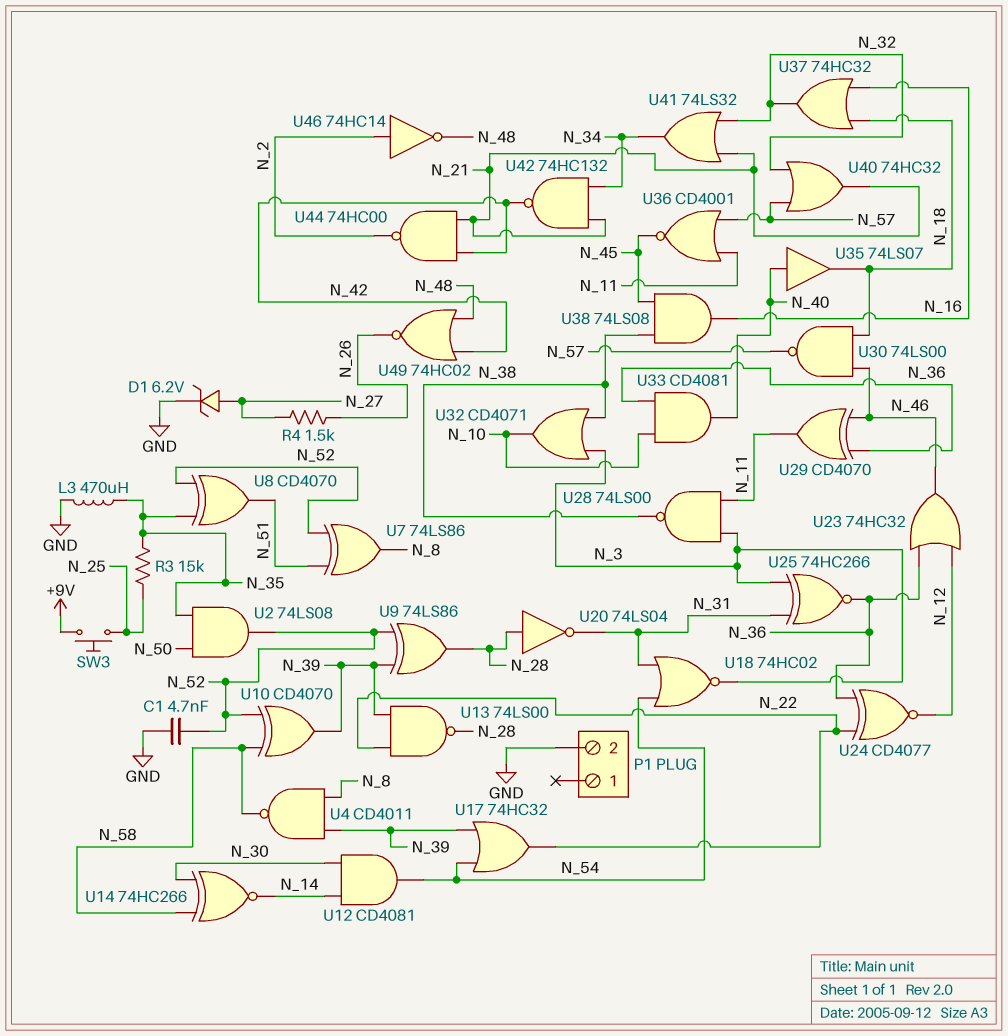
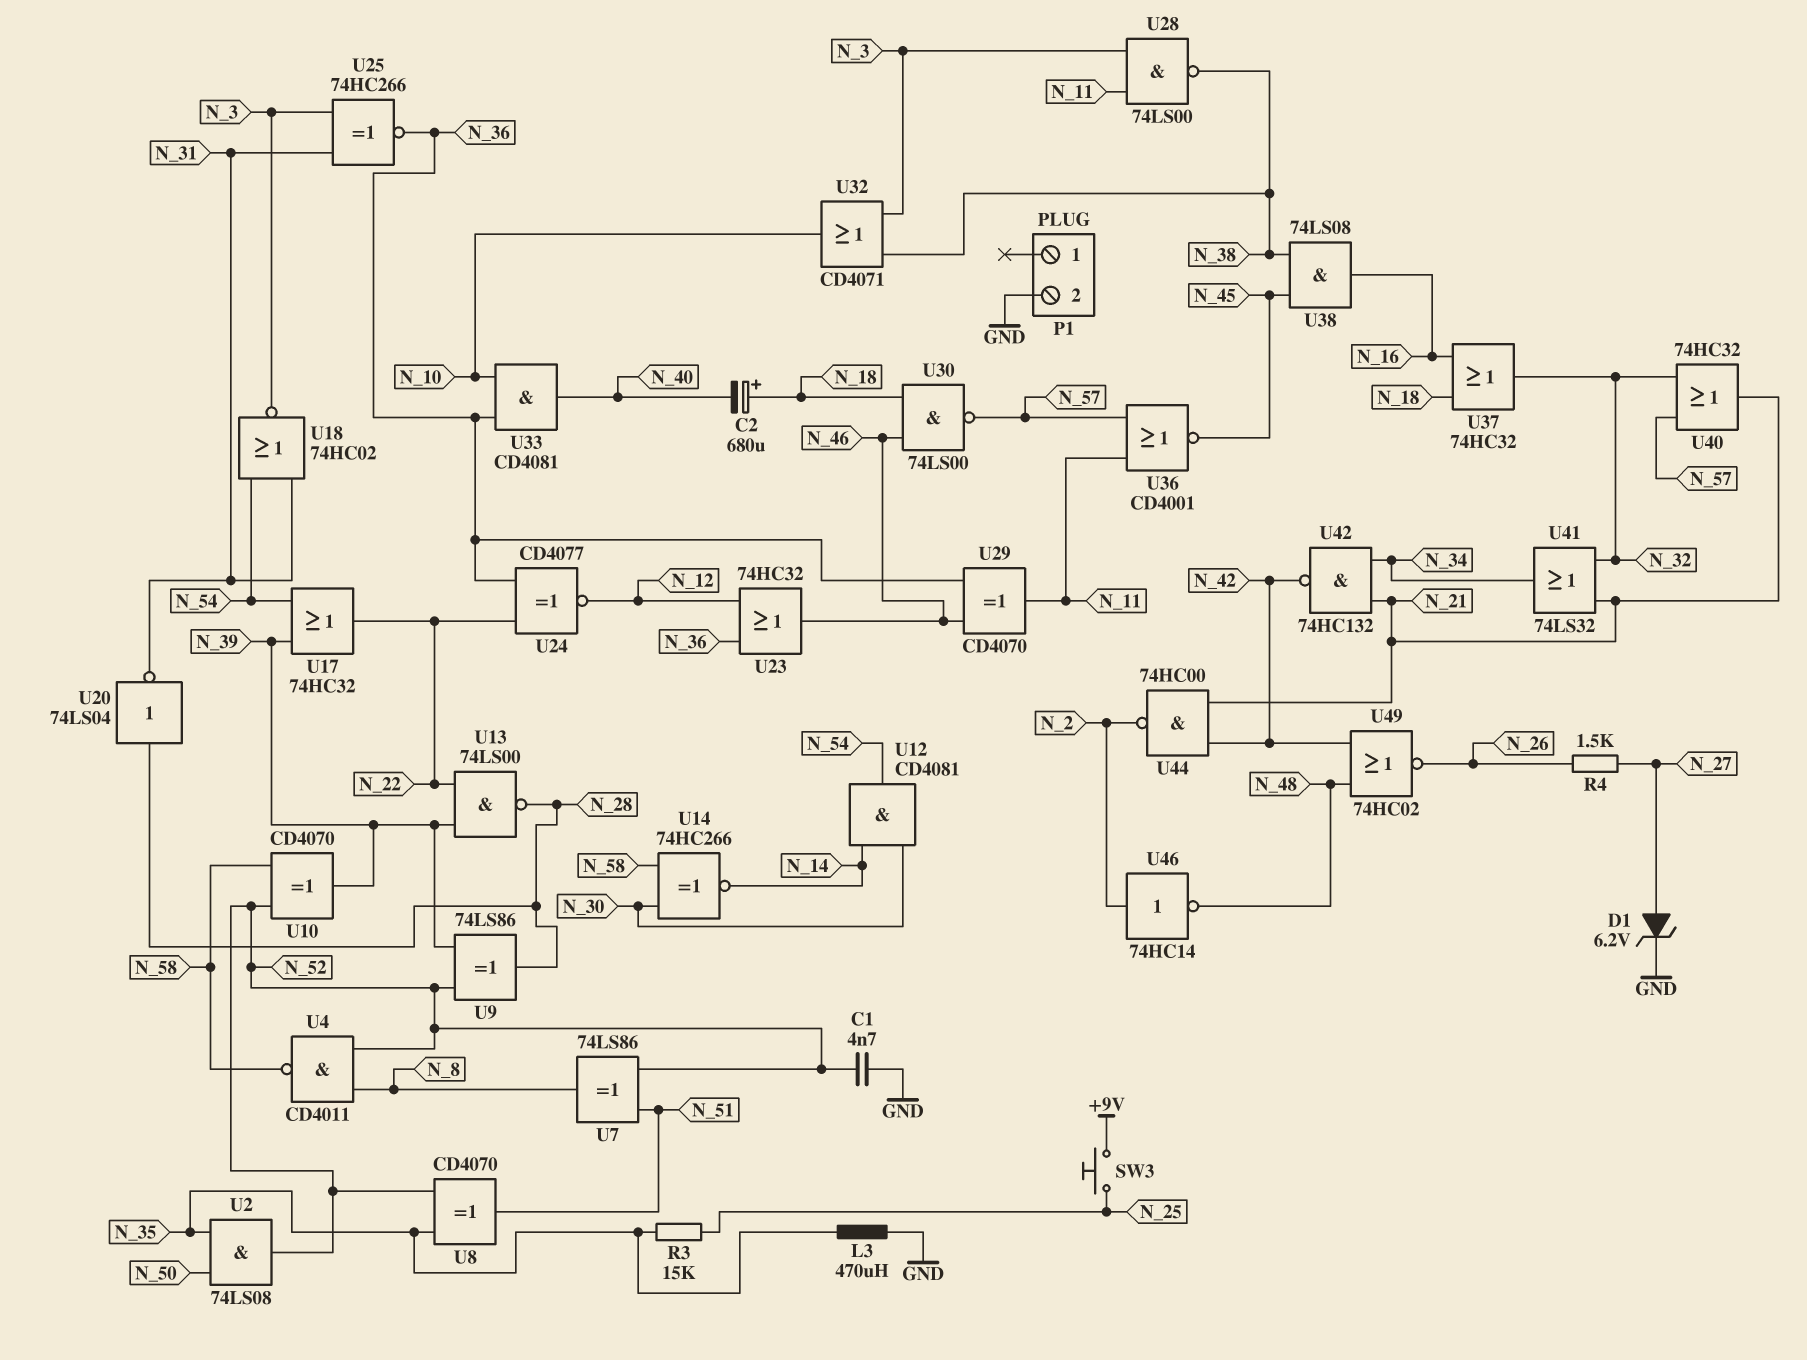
C2: none -> 680uF (plus N_18, minus N_40)
U4: NAND CD4011 (in N_8, in N_39, out N_58) -> NAND CD4011 (in N_8, in N_52, out N_58)
U35: buffer 74LS07 (in N_40, out N_18) -> none

